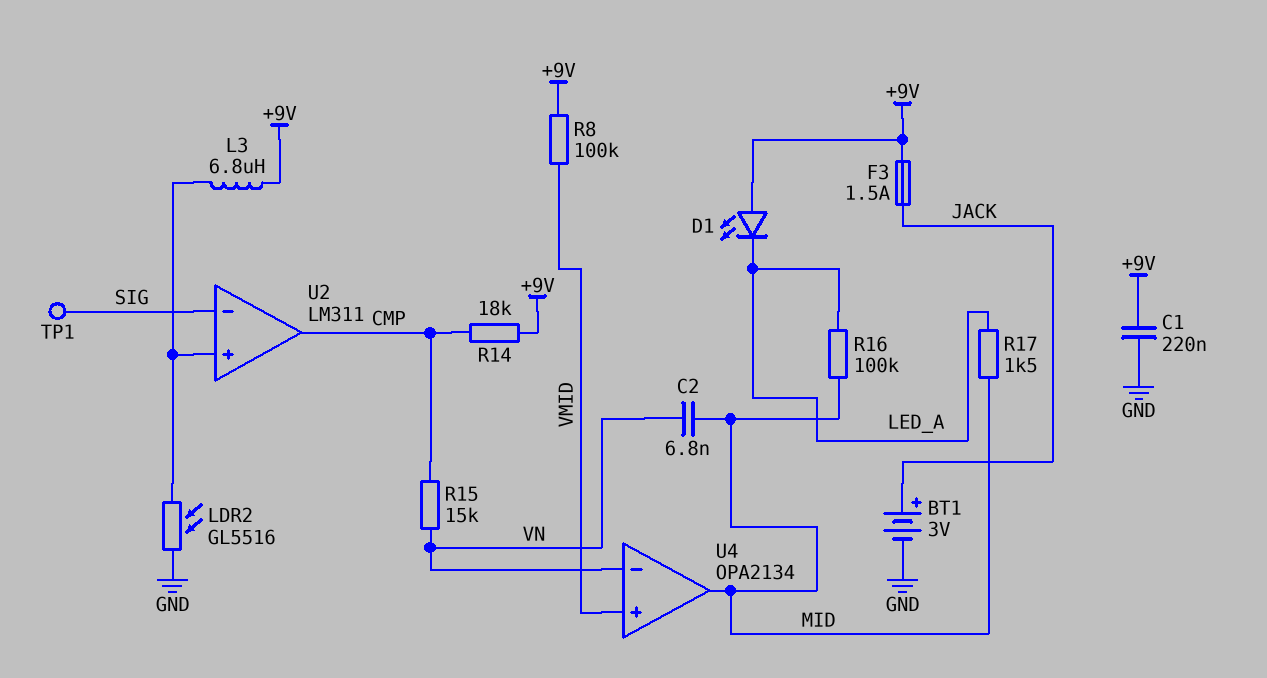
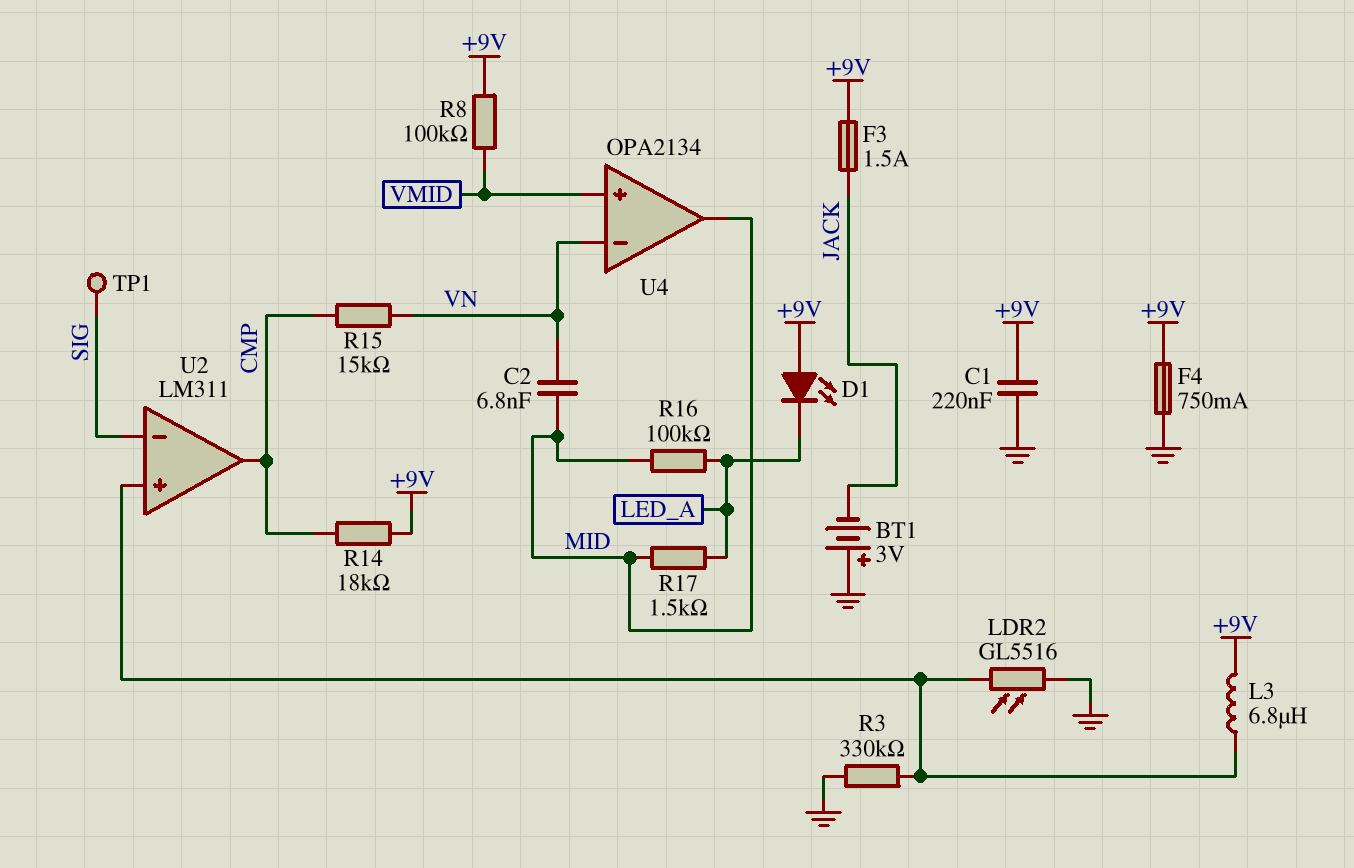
BT1: 3V (plus JACK, minus GND) -> 3V (plus GND, minus JACK)
F4: none -> 750mA (+9V, GND)
R3: none -> 330k (GND, U2/in+)

